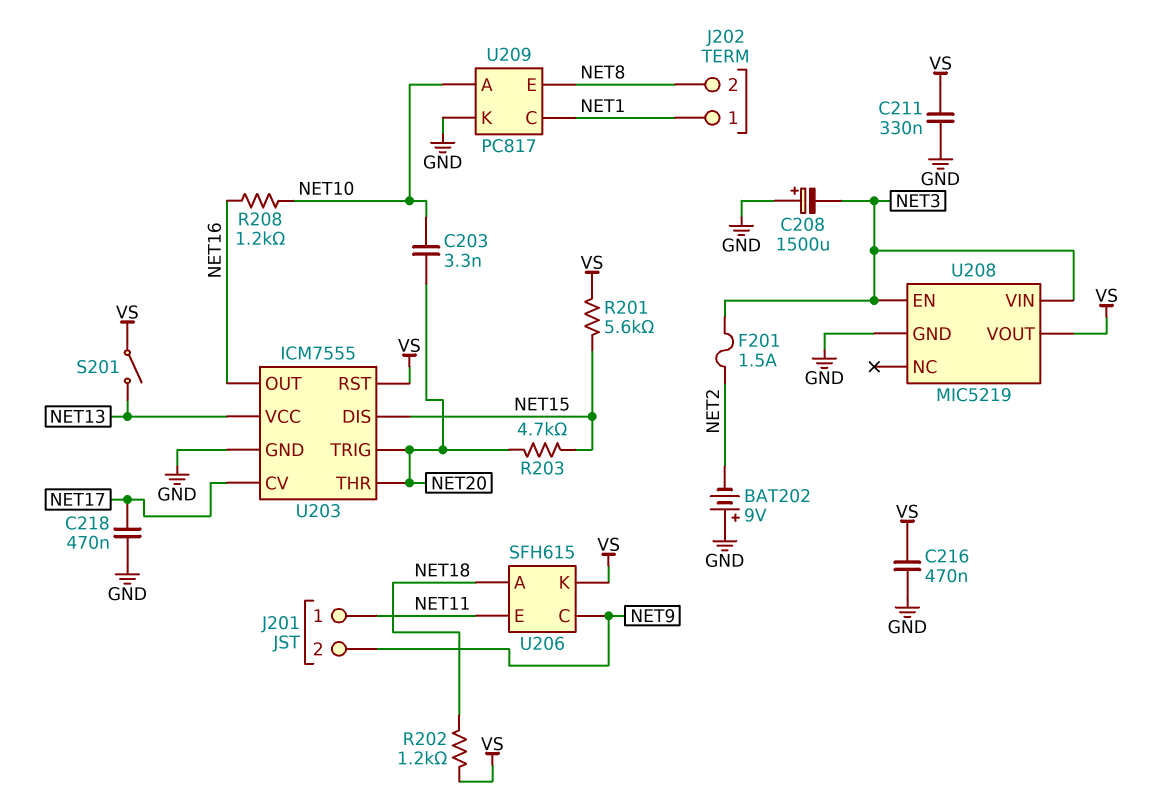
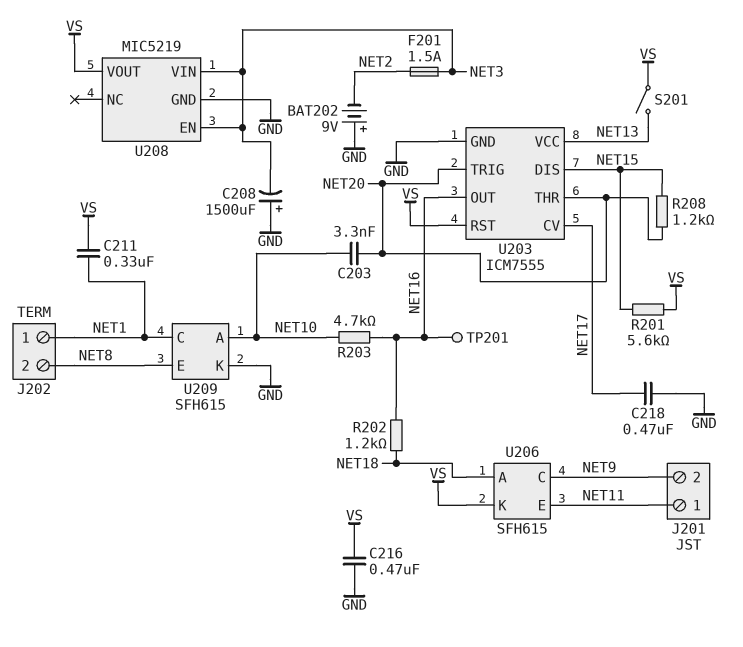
C211: 330nF (GND, VS) -> 330nF (NET1, VS)
R202: 1.2k (NET18, VS) -> 1.2k (NET16, NET18)
R203: 4.7k (NET15, NET20) -> 4.7k (NET10, NET16)
R208: 1.2k (NET10, NET16) -> 1.2k (NET15, NET20)
TP201: none -> test point (NET16)
U209: PC817 -> SFH615

